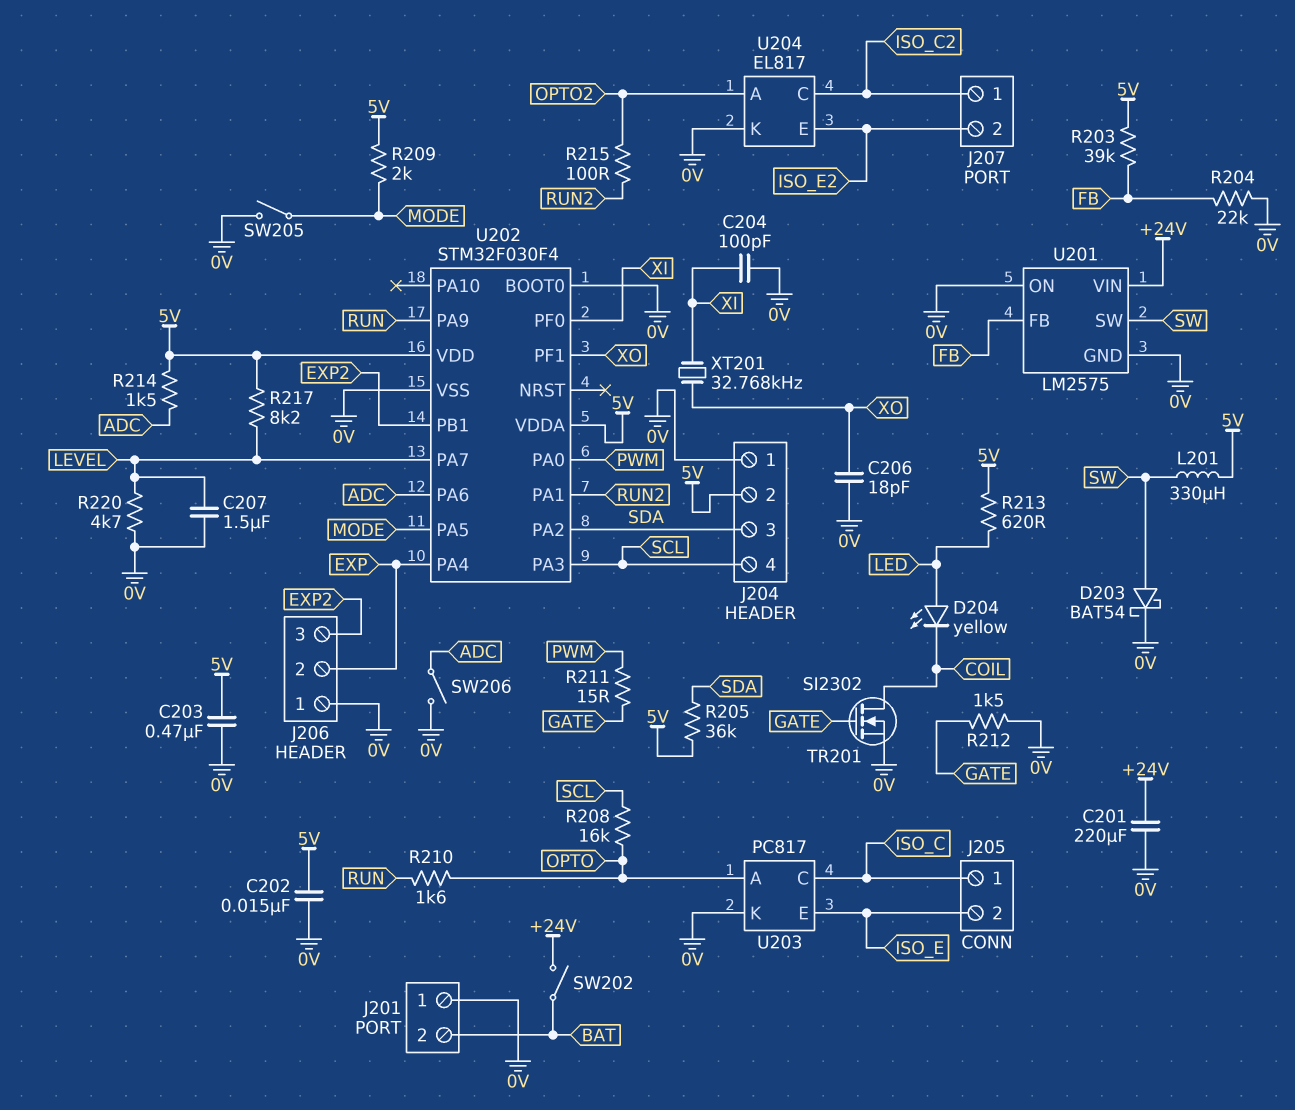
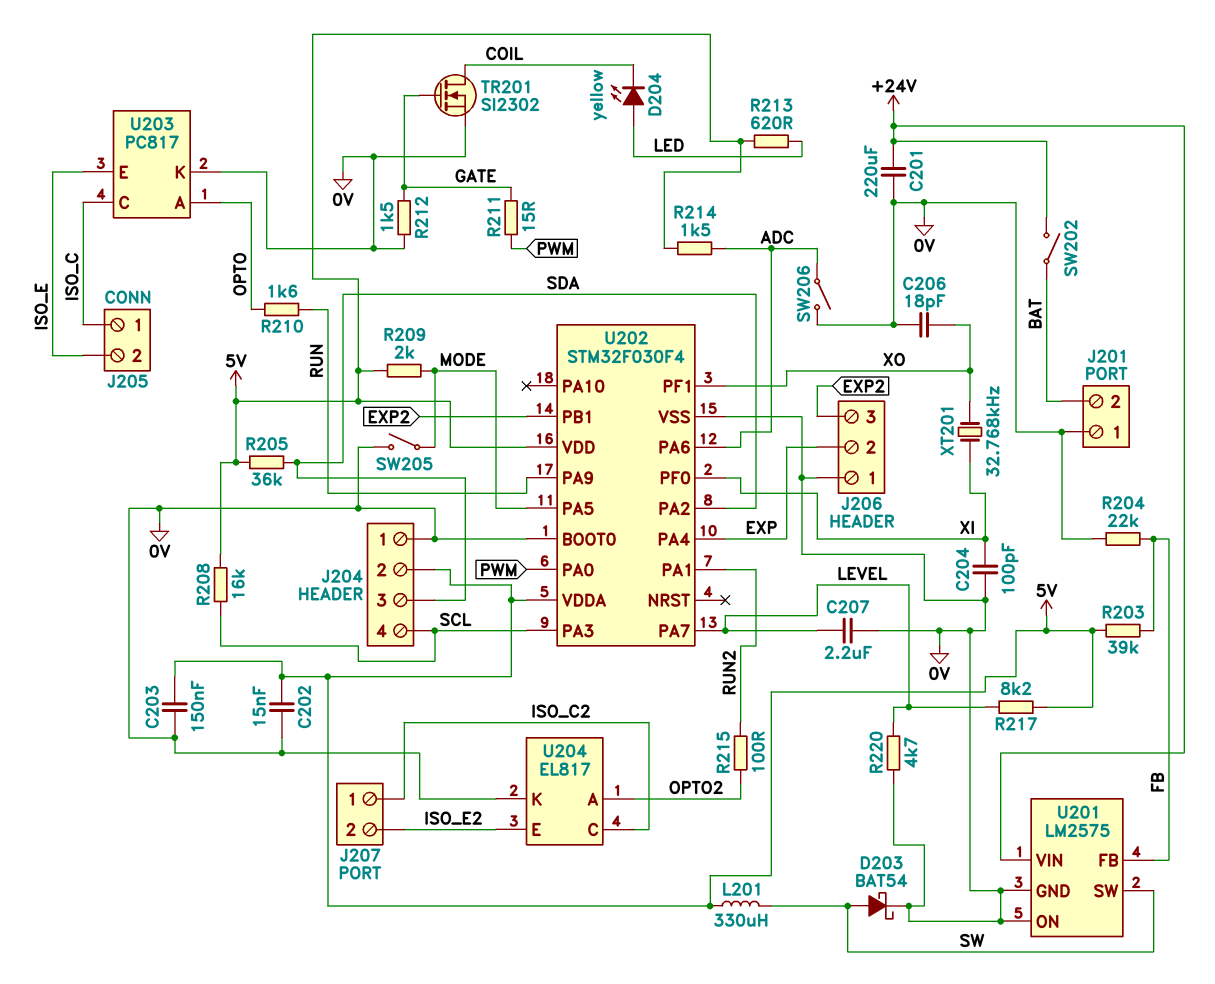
C203: 470nF (0V, 5V) -> 150nF (0V, 5V)
C207: 1.5uF (0V, LEVEL) -> 2.2uF (0V, LEVEL)
R208: 16k (OPTO, SCL) -> 16k (5V, SCL)

